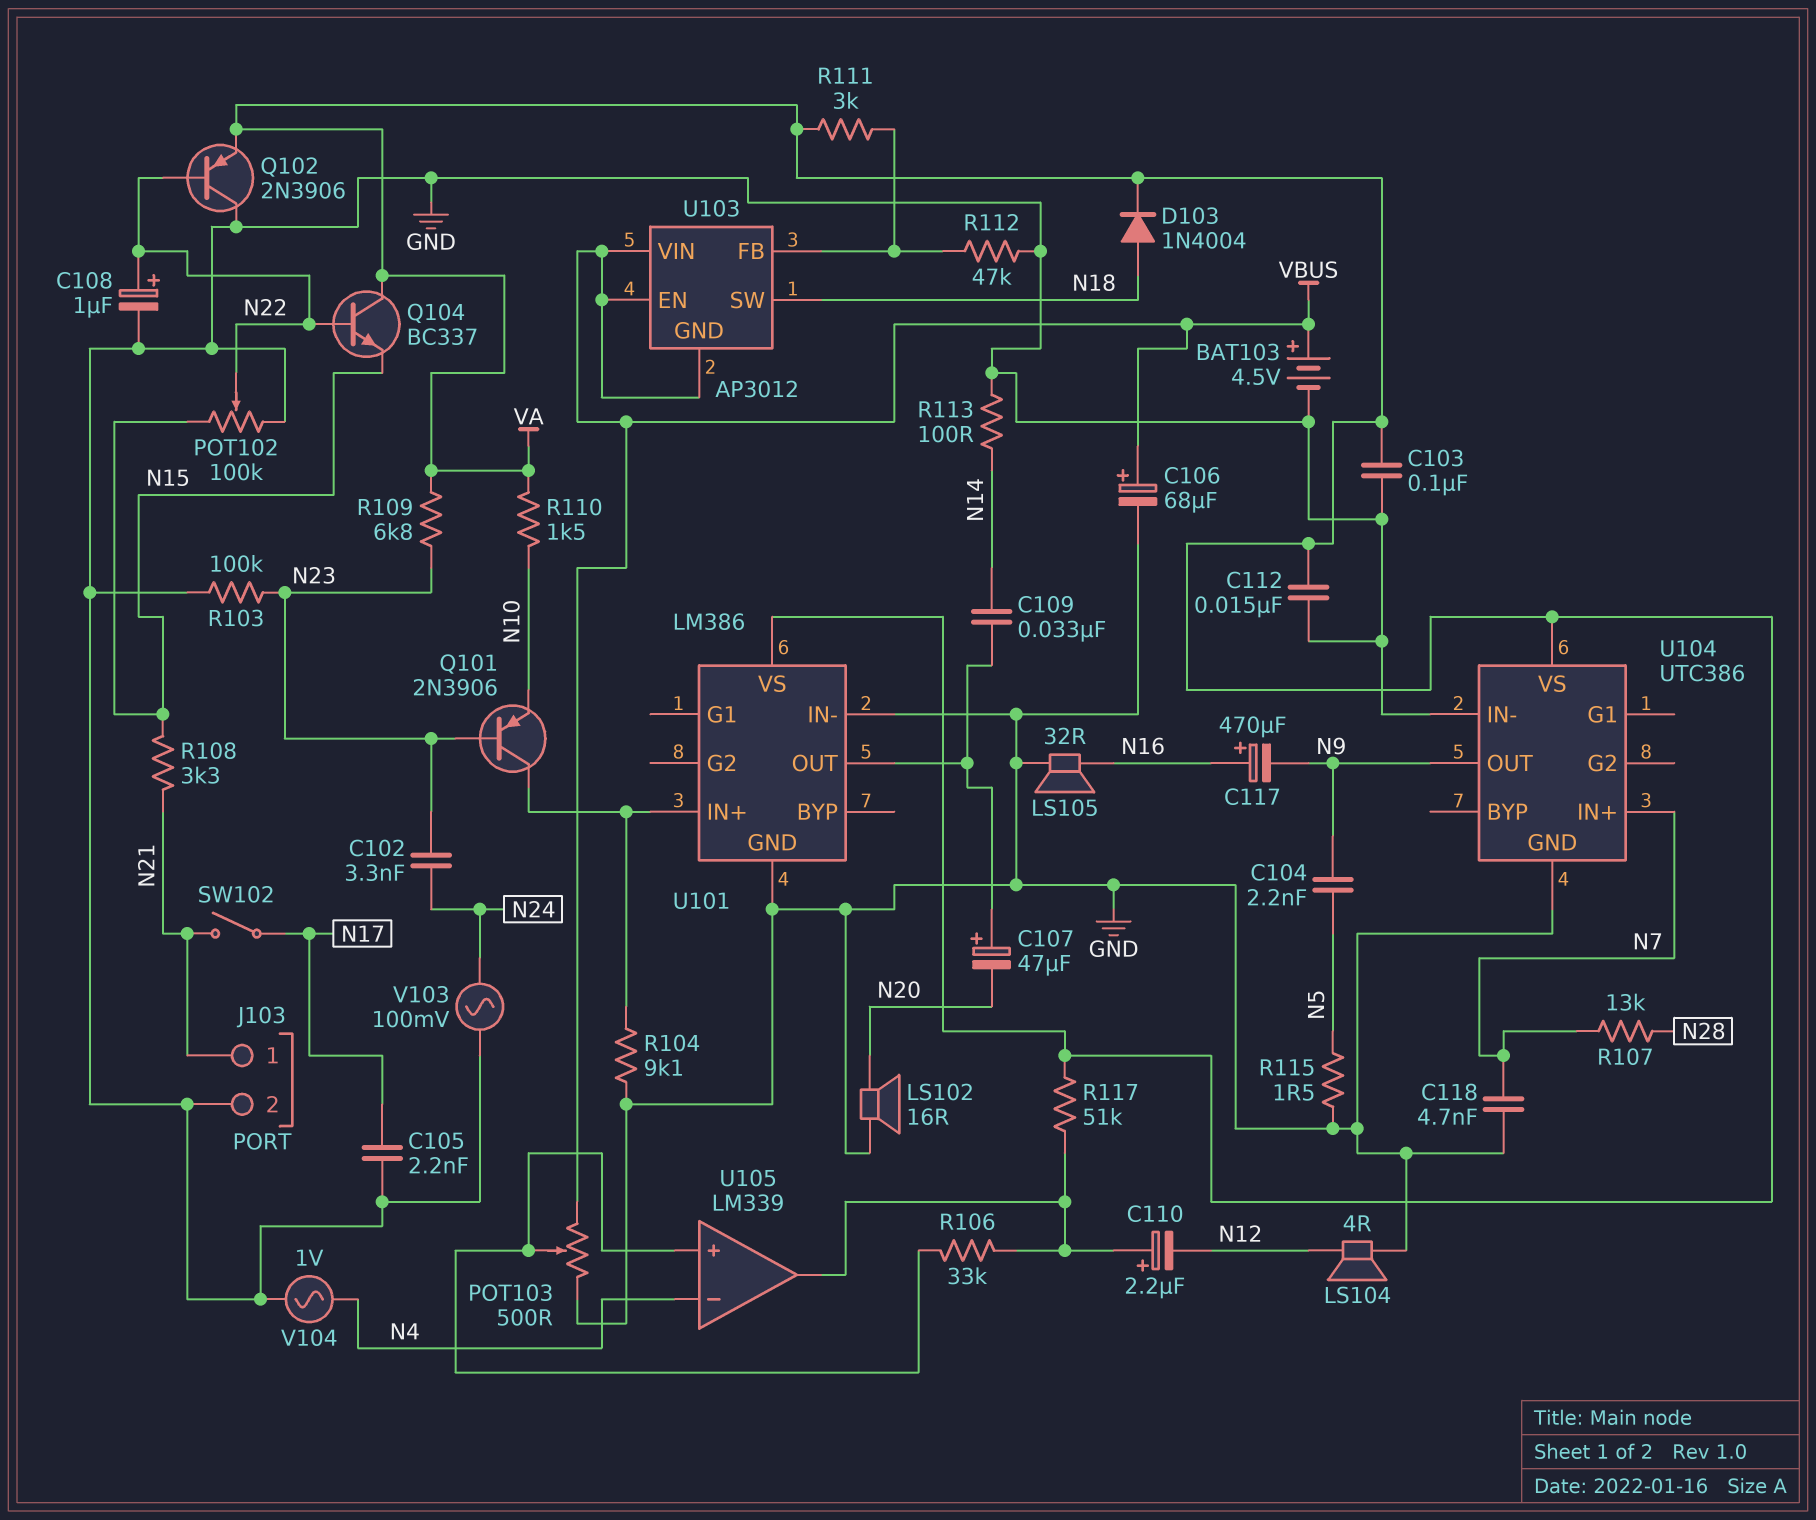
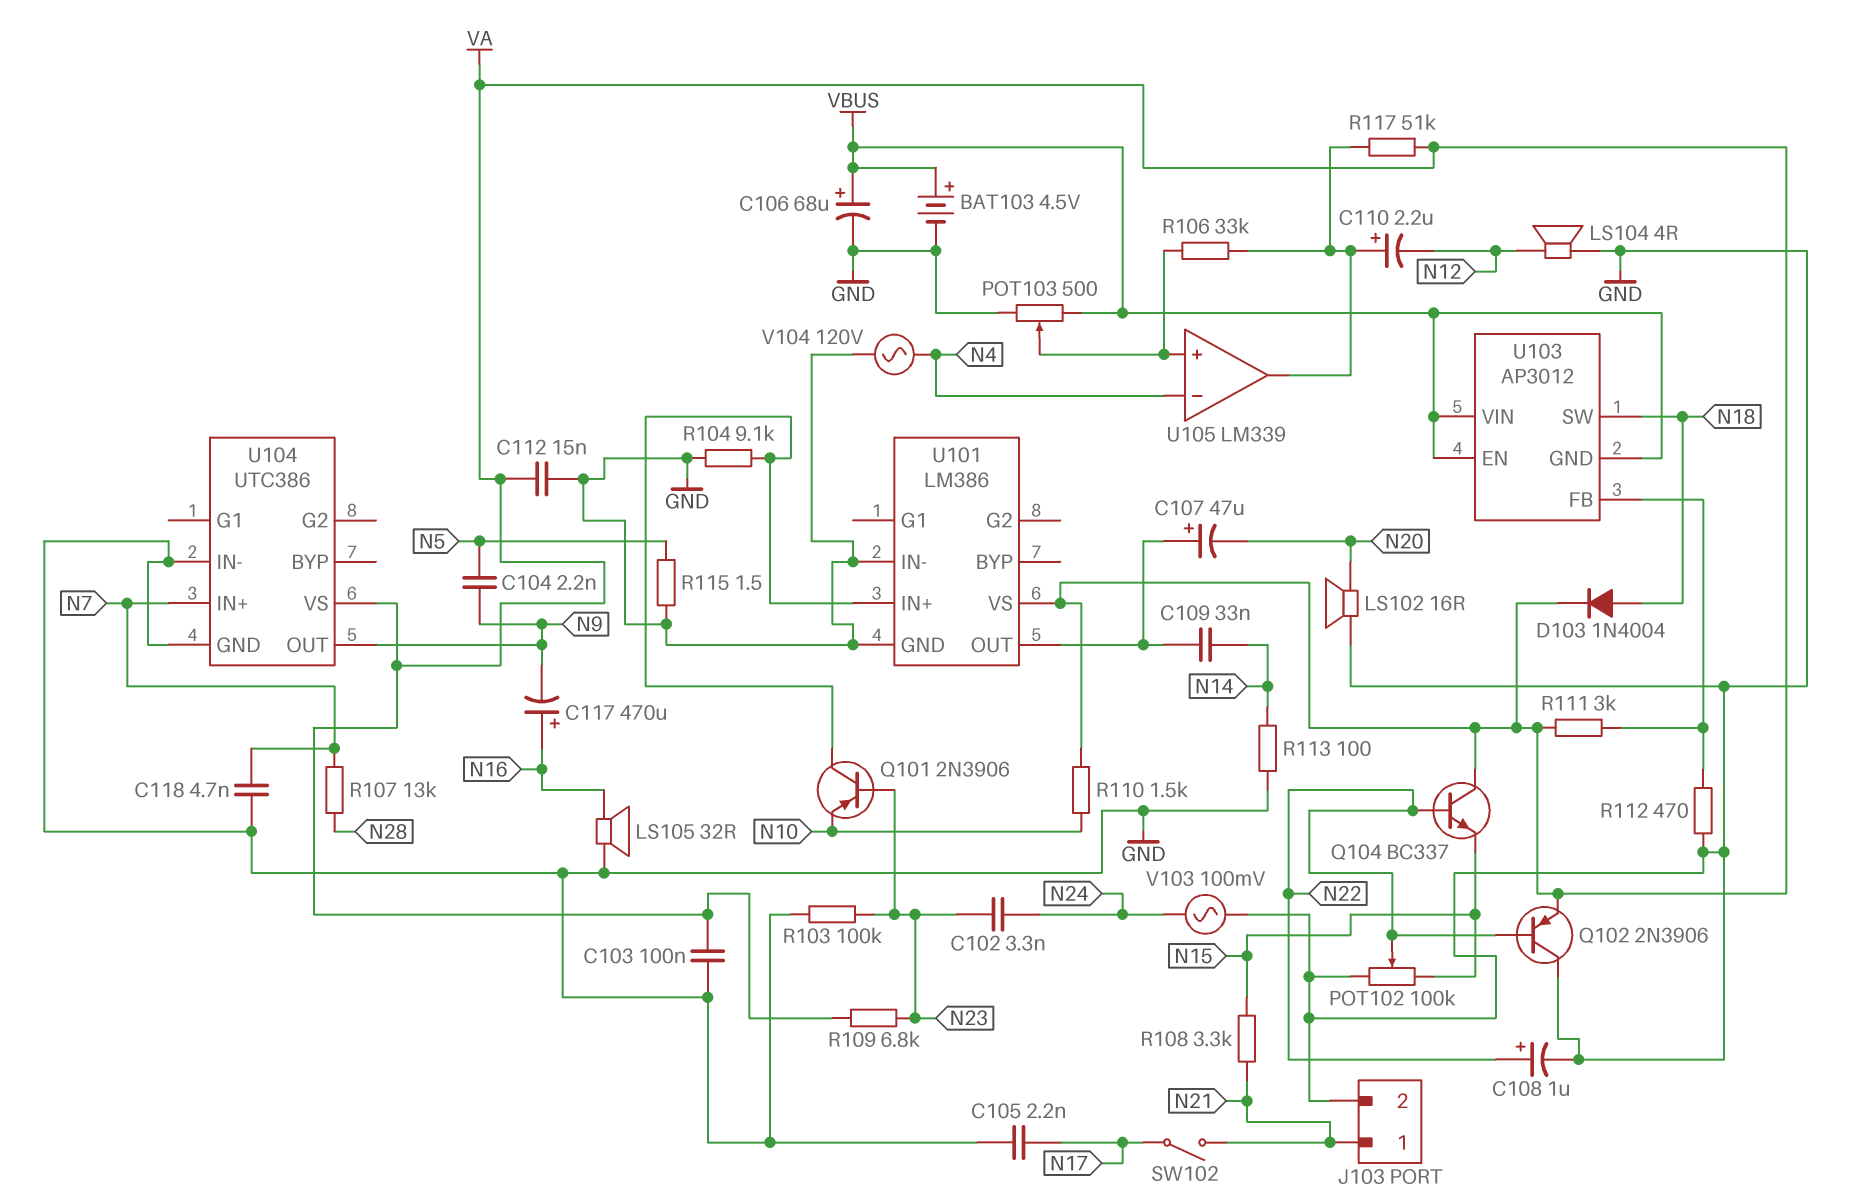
R112: 47k (GND, U103/FB) -> 470 (GND, U103/FB)
V104: AC 1V (GND, N4) -> AC 120V (GND, N4)

